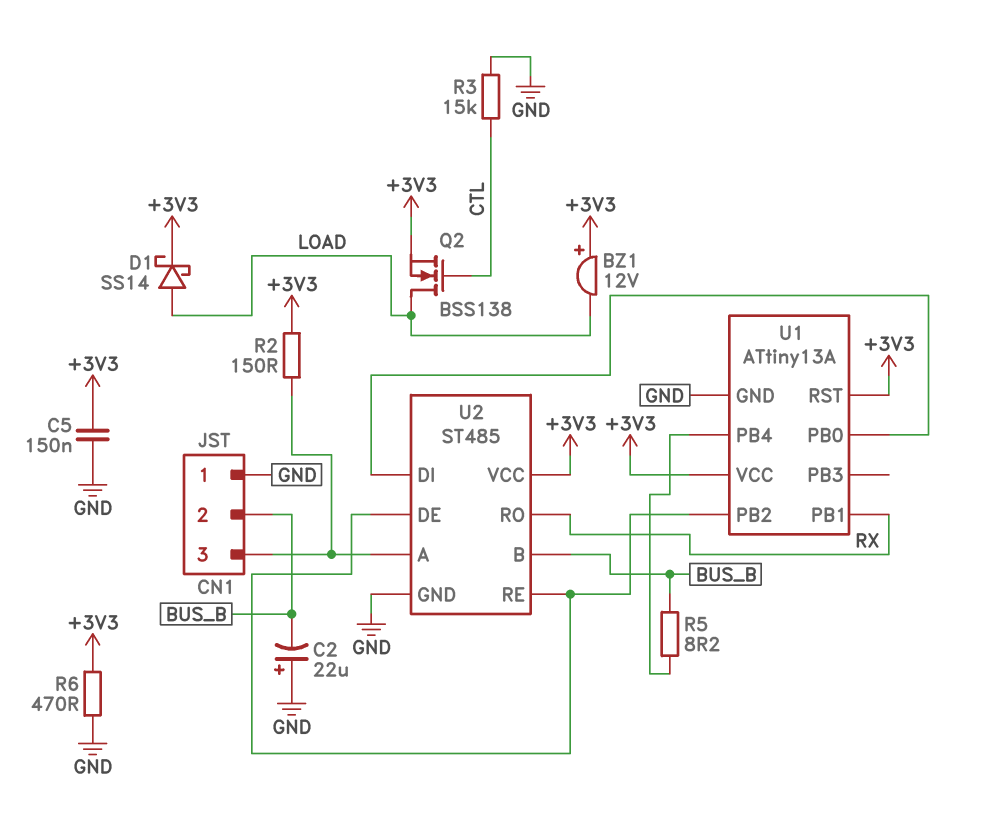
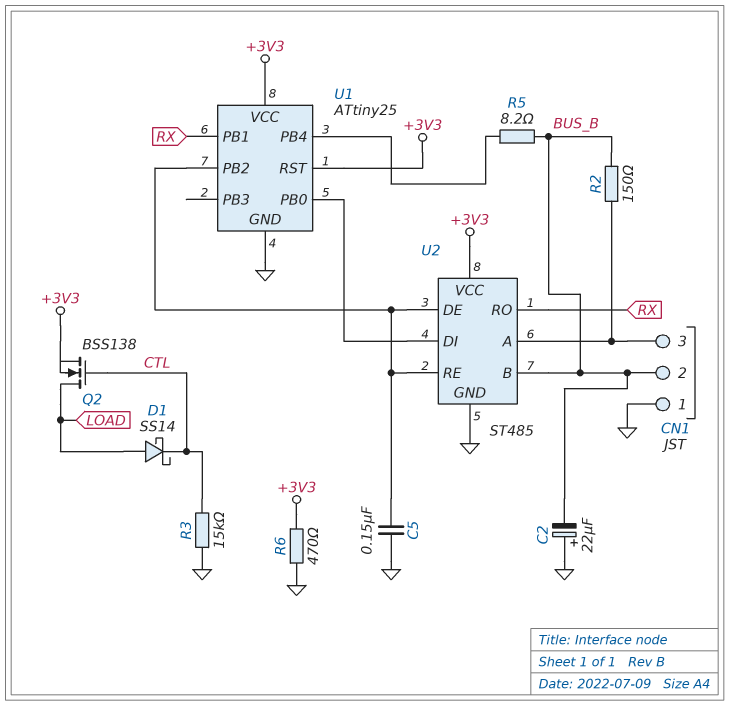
BZ1: buzzer 12V (plus +3V3, minus LOAD) -> none
C5: 150nF (+3V3, GND) -> 150nF (GND, U1/PB2)
D1: schottky SS14 (A LOAD, K +3V3) -> schottky SS14 (A LOAD, K CTL)
R2: 150 (+3V3, CN1/3) -> 150 (BUS_B, CN1/3)
U1: ATtiny13A -> ATtiny25

